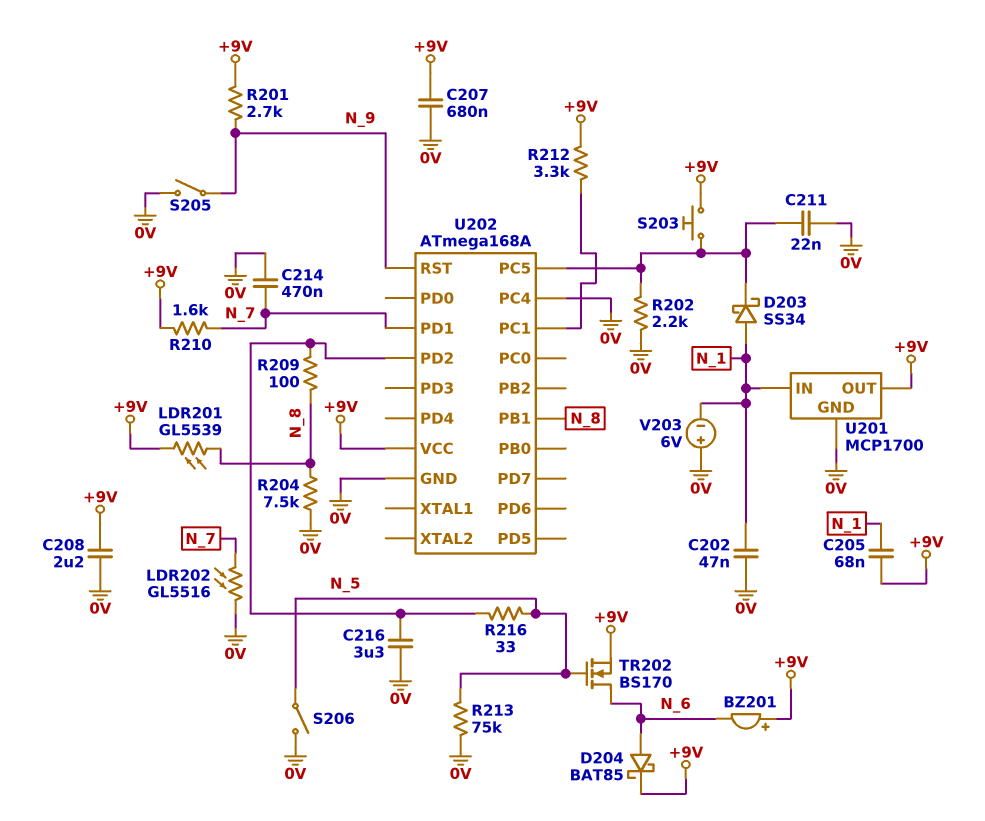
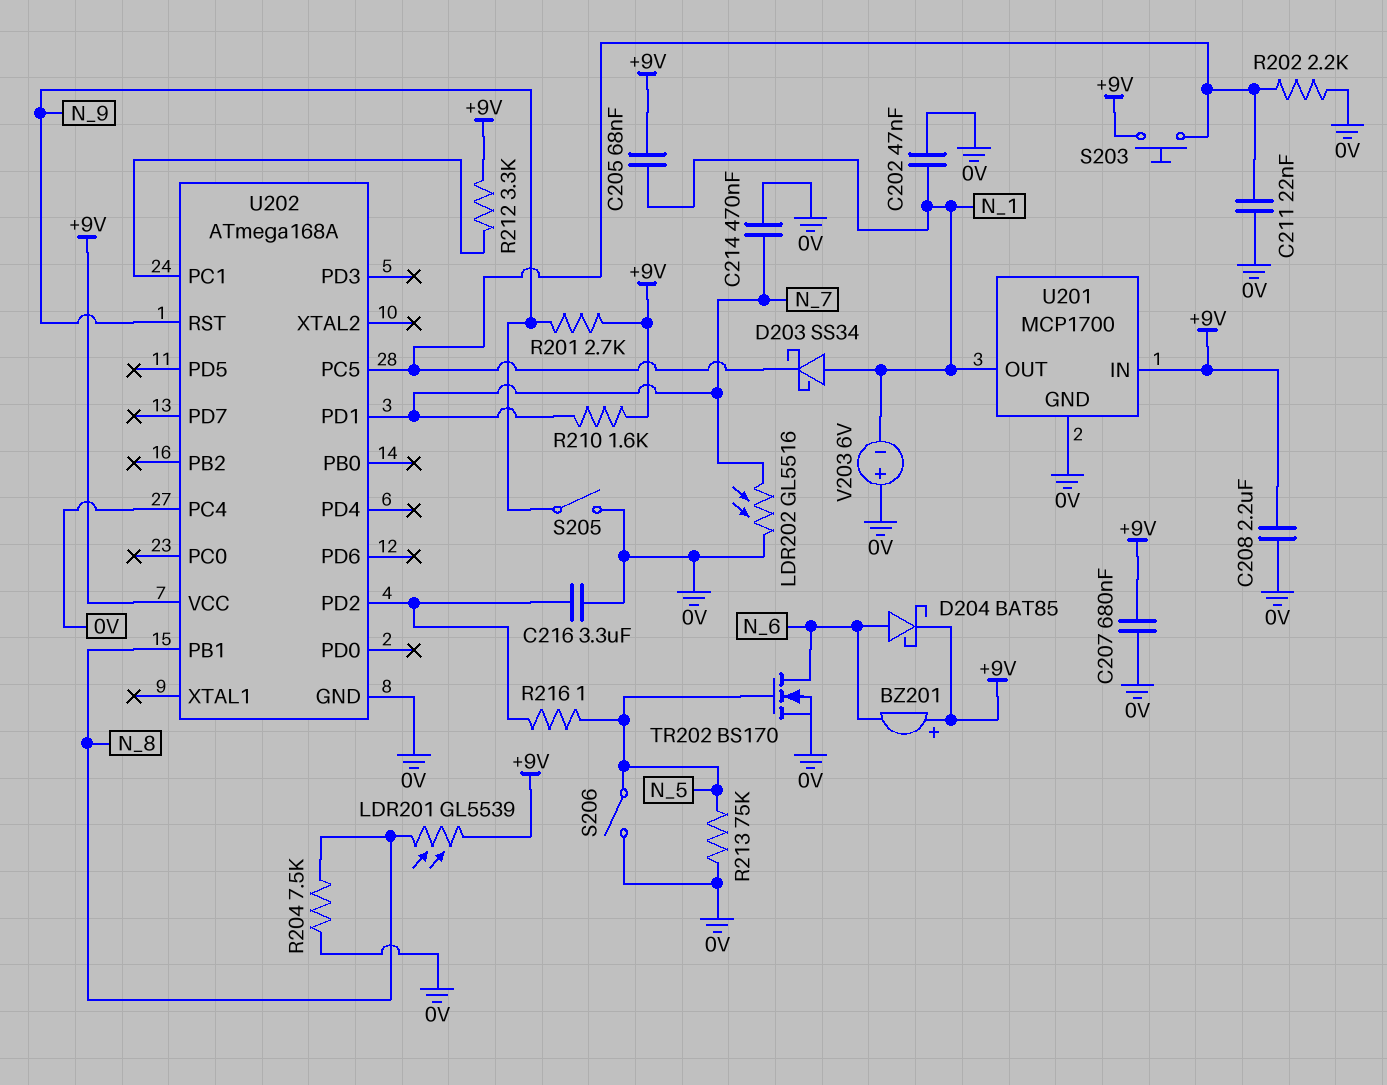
R209: 100 (N_8, U202/PD2) -> none
R216: 33 (N_5, U202/PD2) -> 1 (N_5, U202/PD2)
TR202: NMOS BS170 (G N_5, D N_6, S +9V) -> NMOS BS170 (G N_5, D N_6, S 0V)
U201 pin IN: N_1 -> +9V
U201 pin OUT: +9V -> N_1

